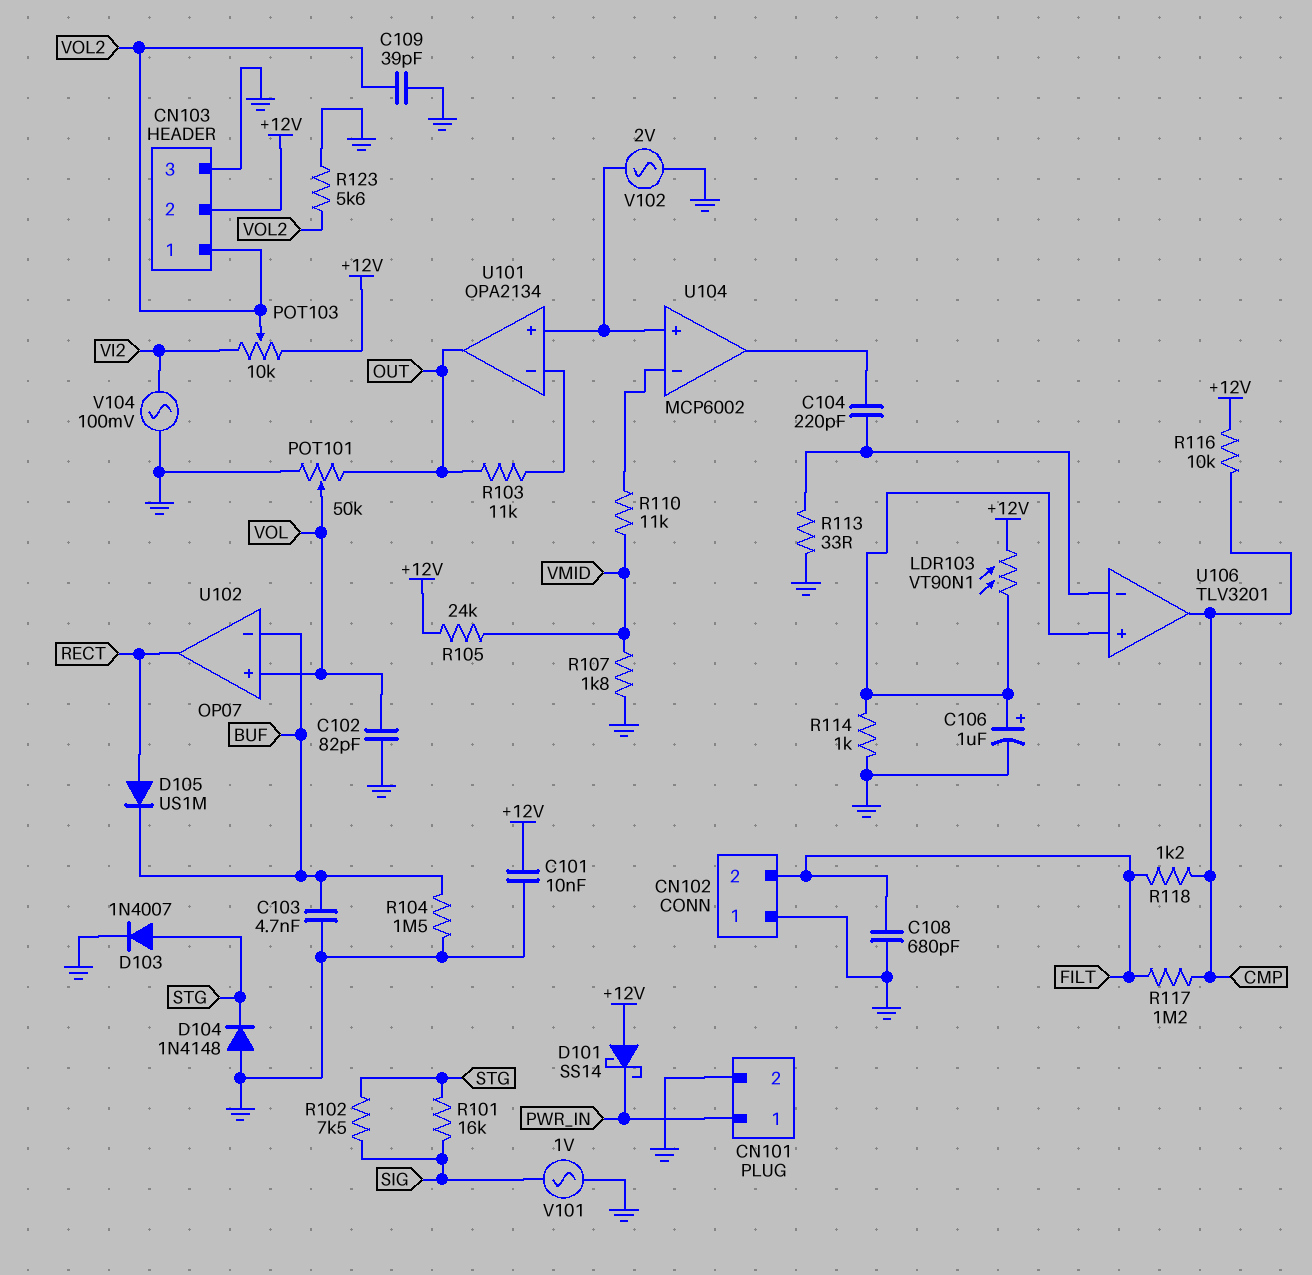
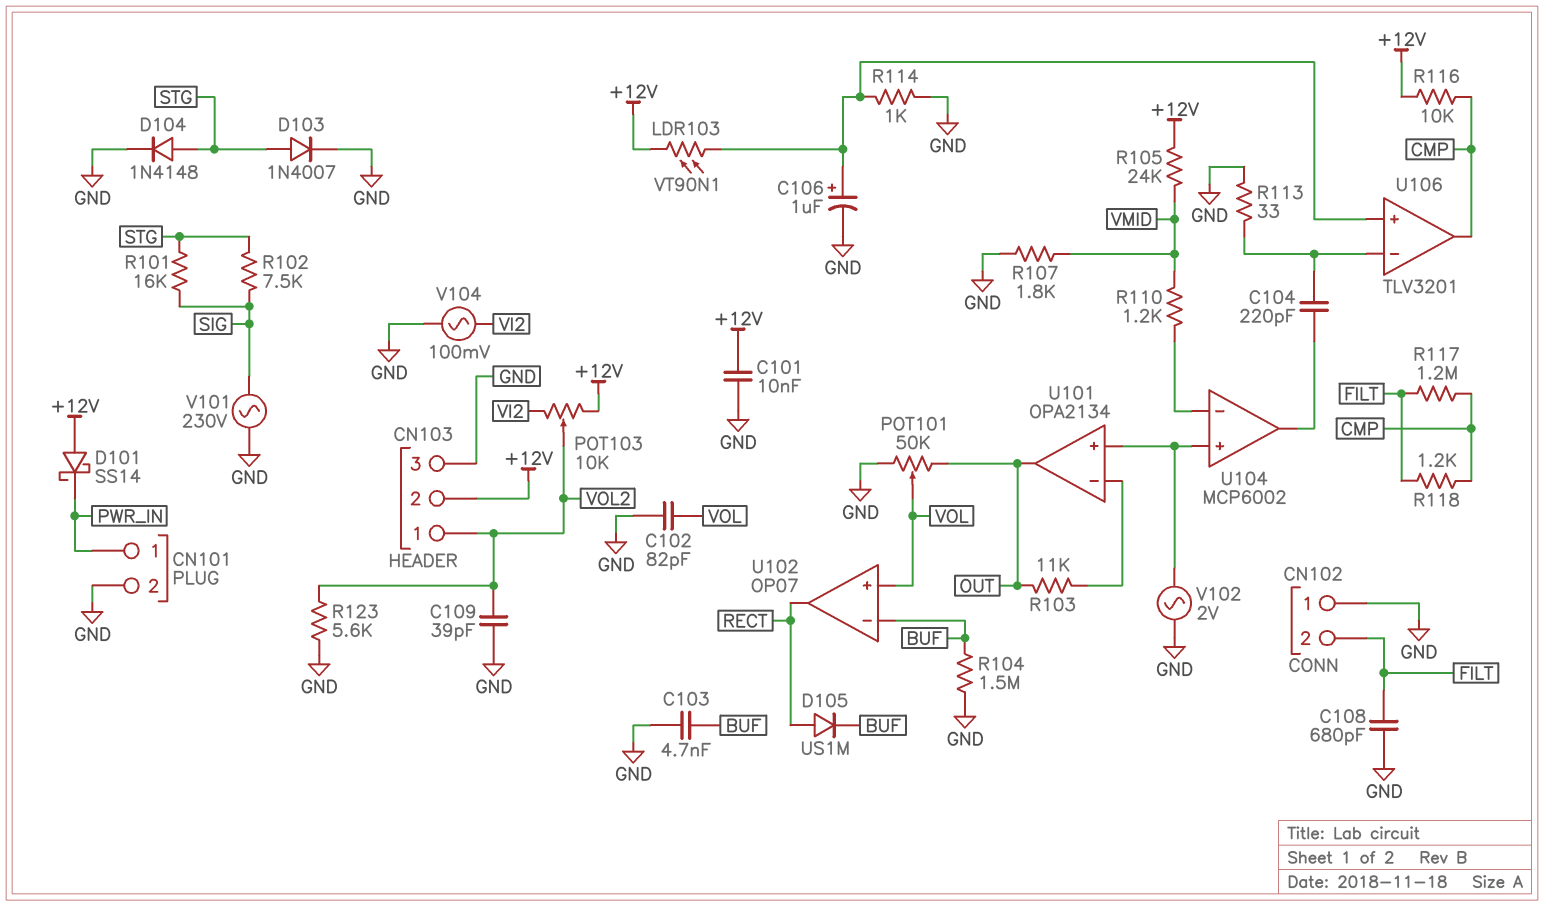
D104: diode 1N4148 (A GND, K STG) -> diode 1N4148 (A STG, K GND)
R110: 11k (U104/in-, VMID) -> 1.2k (U104/in-, VMID)
V101: AC 1V (GND, SIG) -> AC 230V (GND, SIG)

